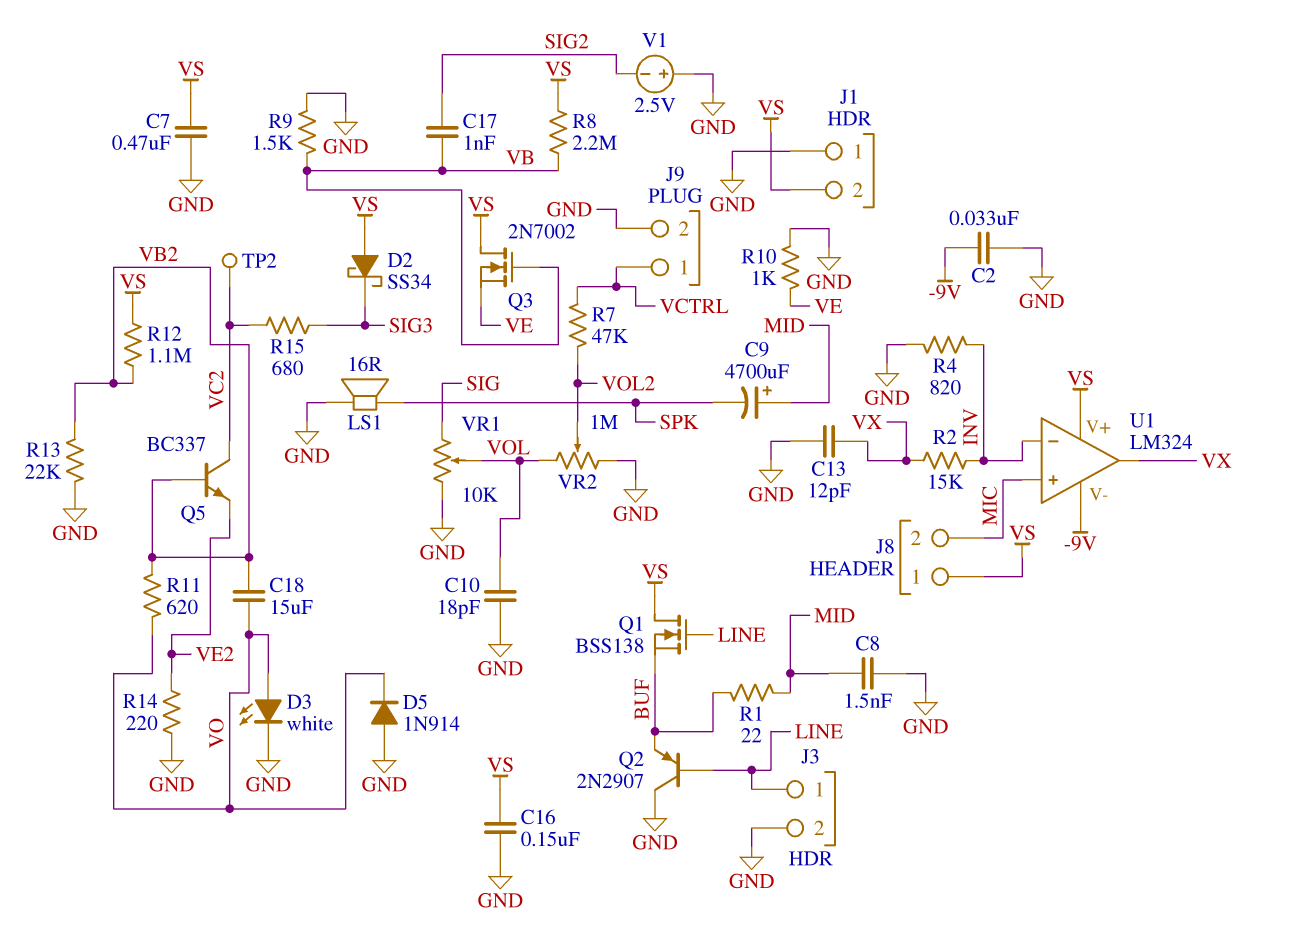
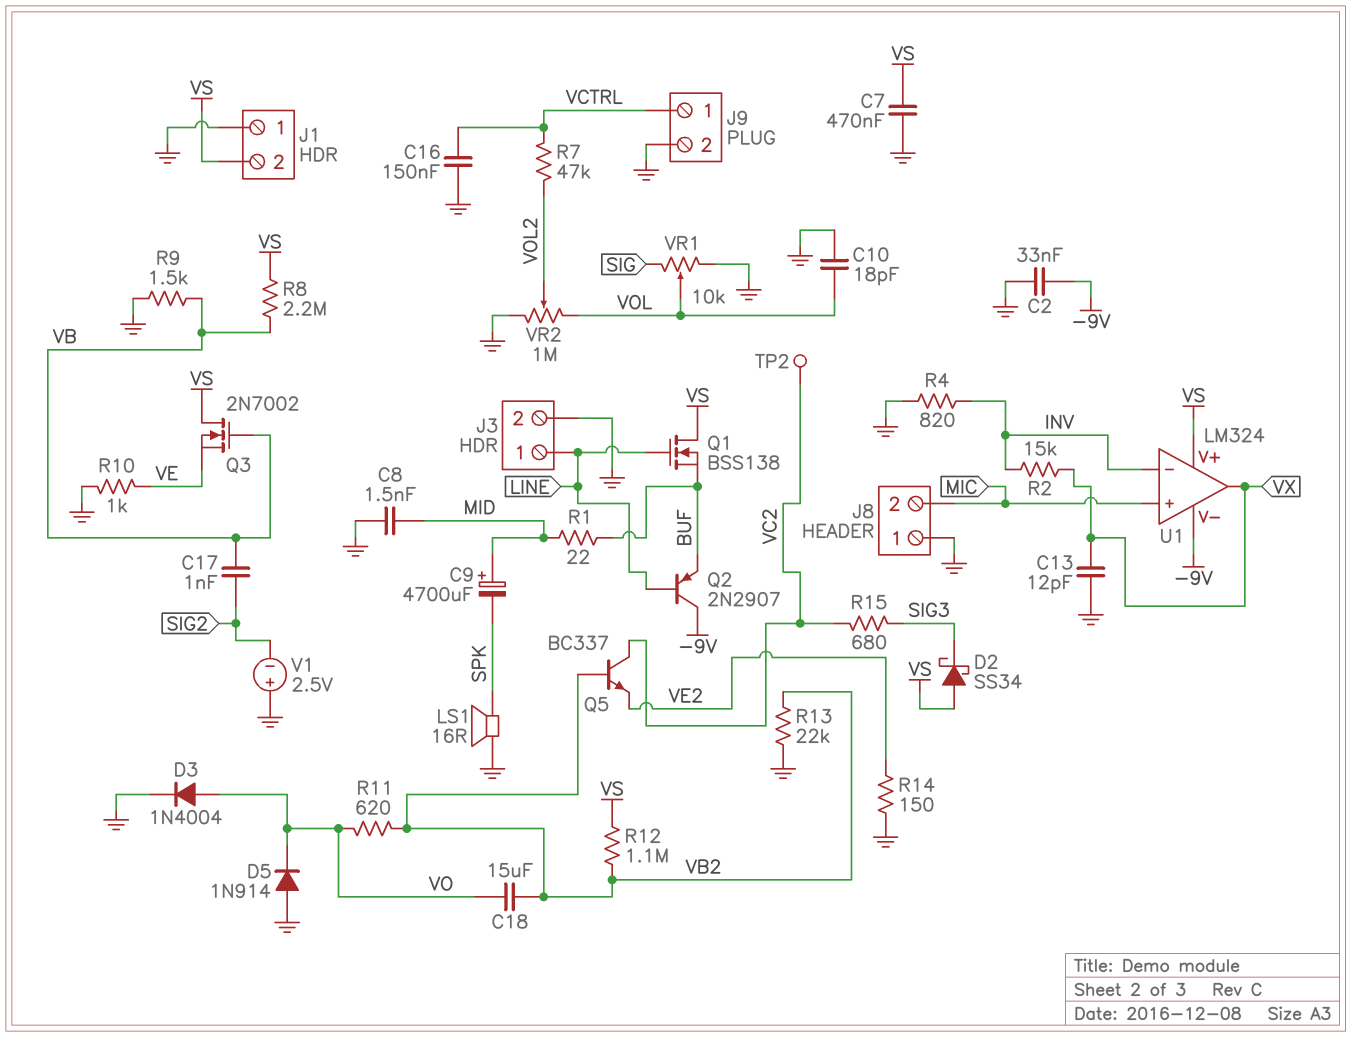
C16: 150nF (GND, VS) -> 150nF (GND, VCTRL)
D3: LED white (A VO, K GND) -> diode 1N4004 (A VO, K GND)
J8 pin 1: VS -> GND
Q2: PNP 2N2907 (B LINE, C GND, E BUF) -> PNP 2N2907 (B LINE, C -9V, E BUF)
R14: 220 (GND, VE2) -> 150 (GND, VE2)

